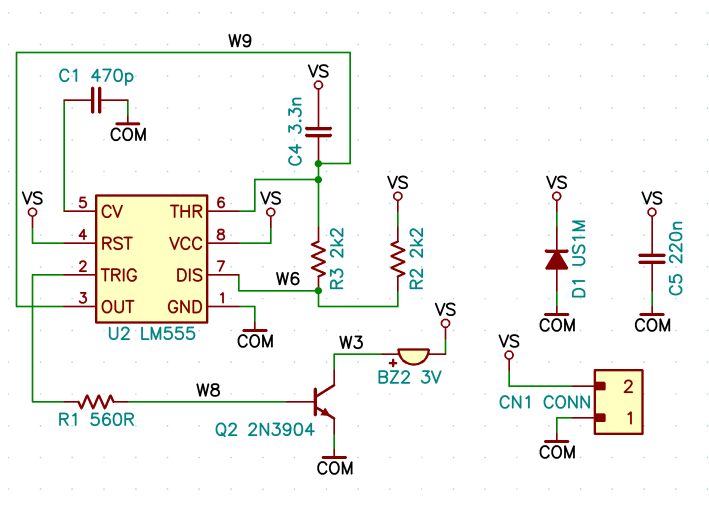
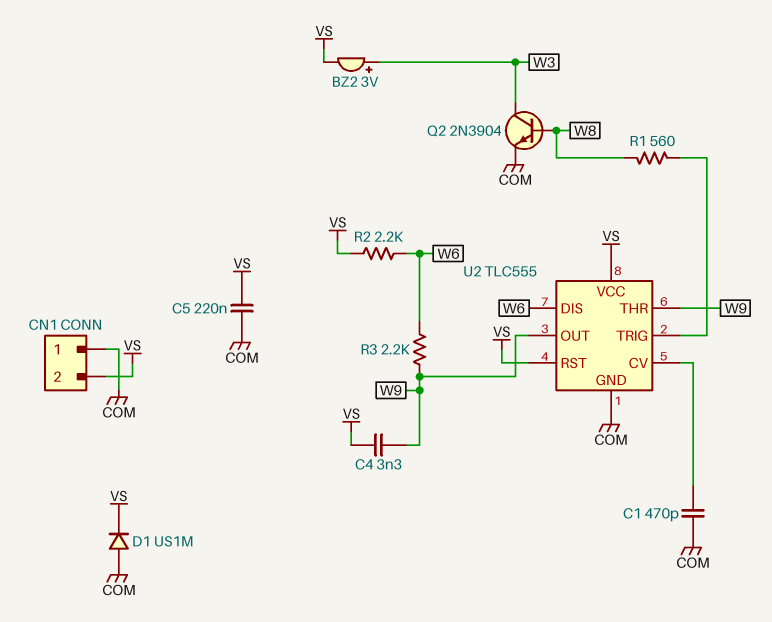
U2: LM555 -> TLC555

